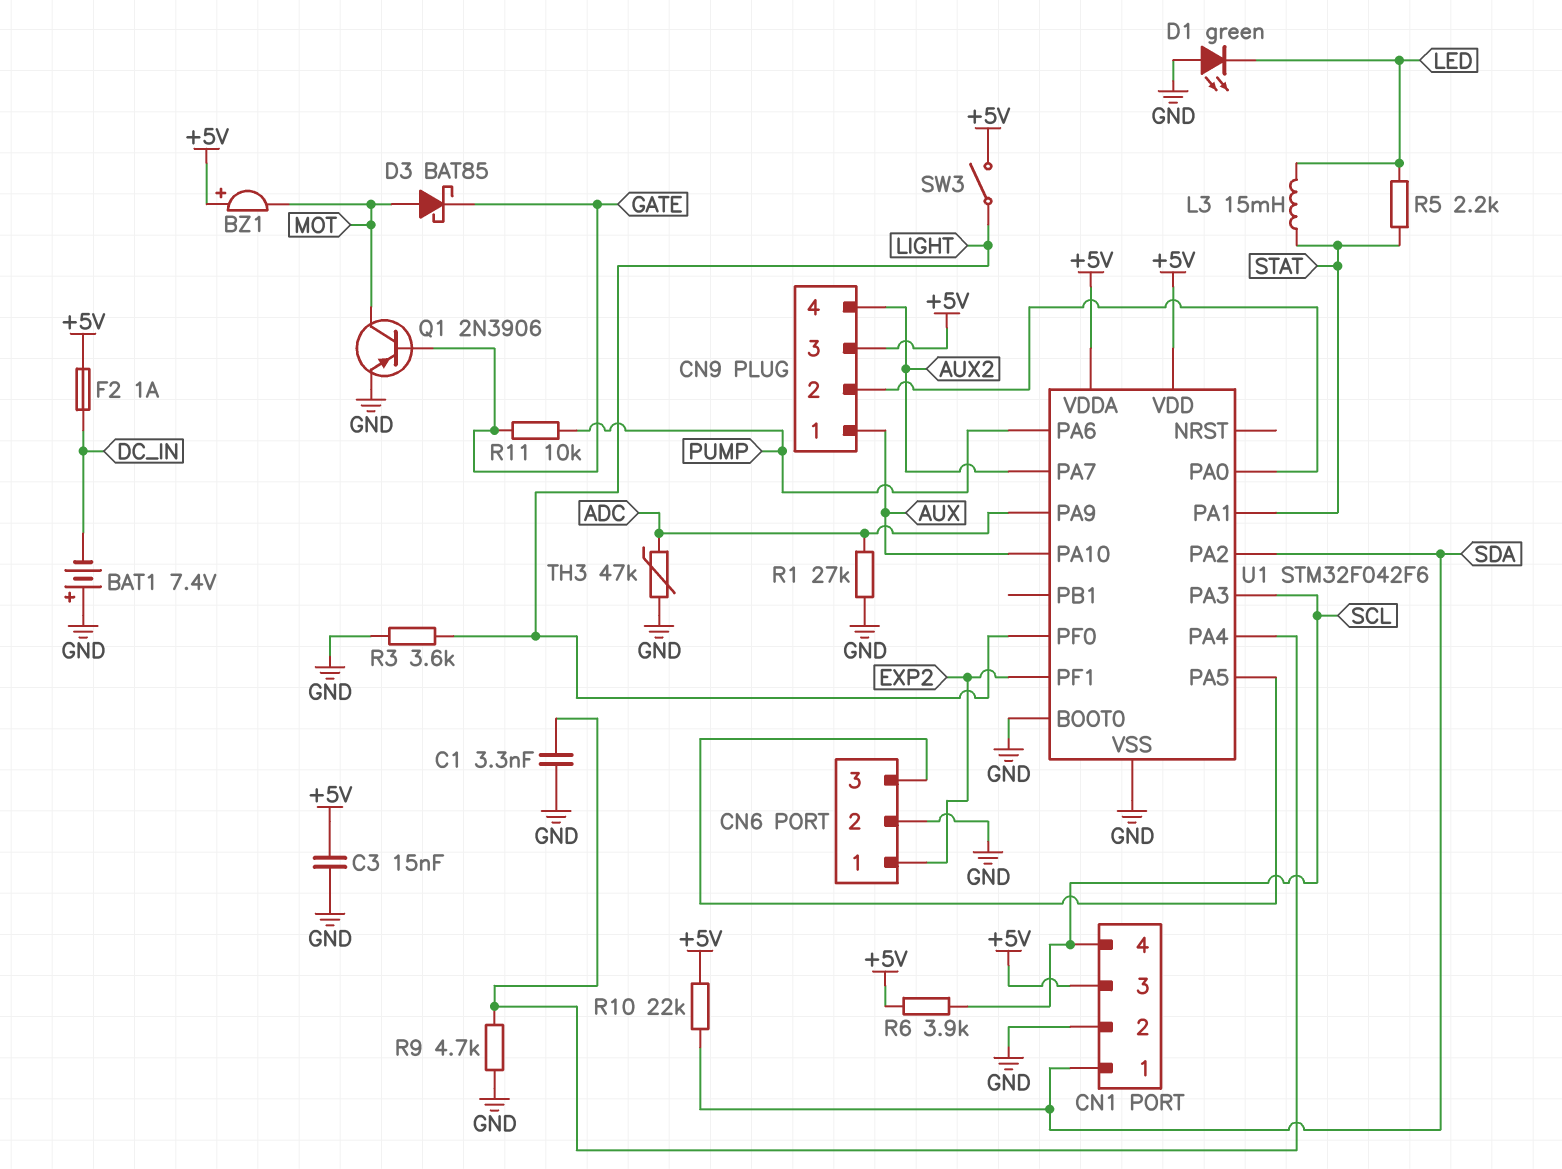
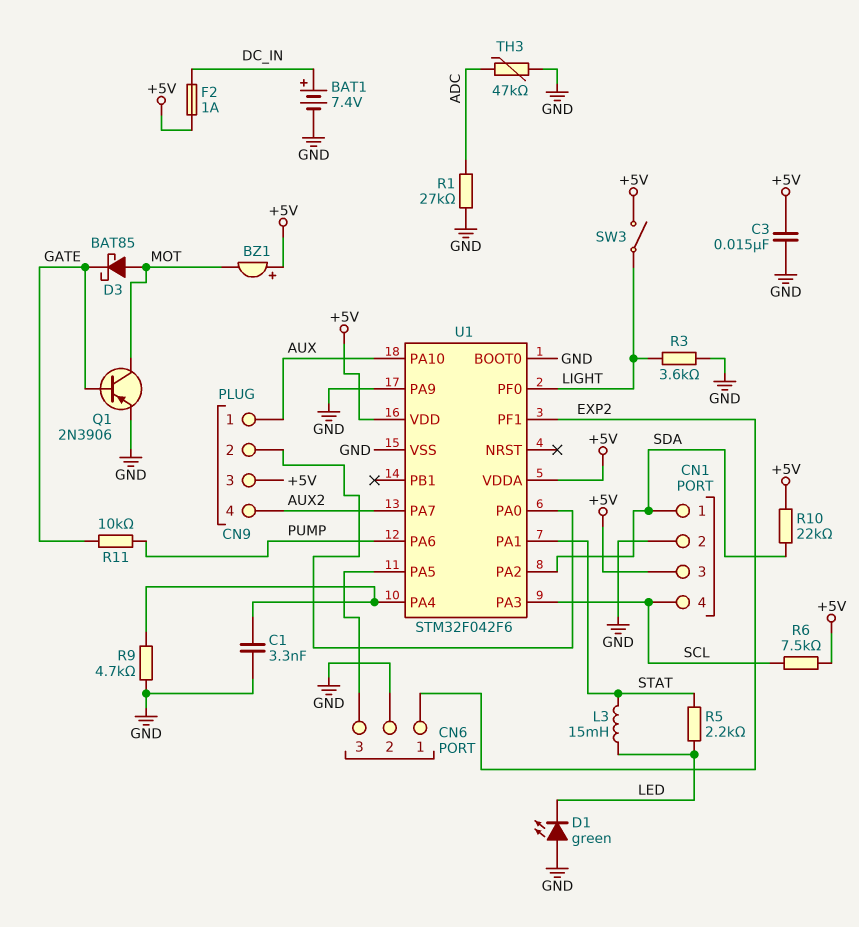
BAT1: 7.4V (plus GND, minus DC_IN) -> 7.4V (plus DC_IN, minus GND)
R6: 3.9k (+5V, SCL) -> 7.5k (+5V, SCL)
U1 pin PA9: ADC -> GND

